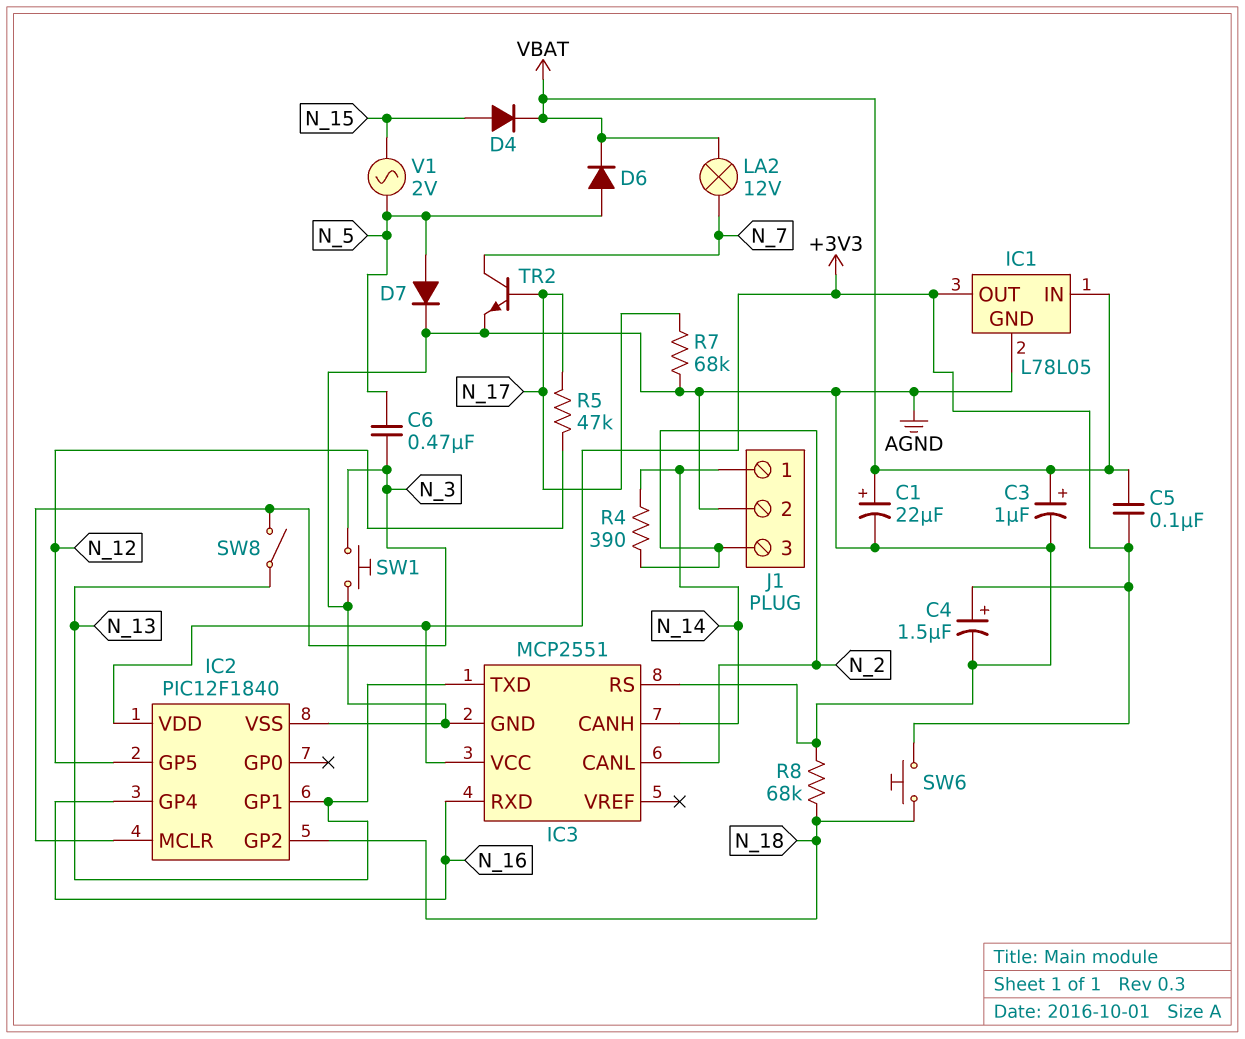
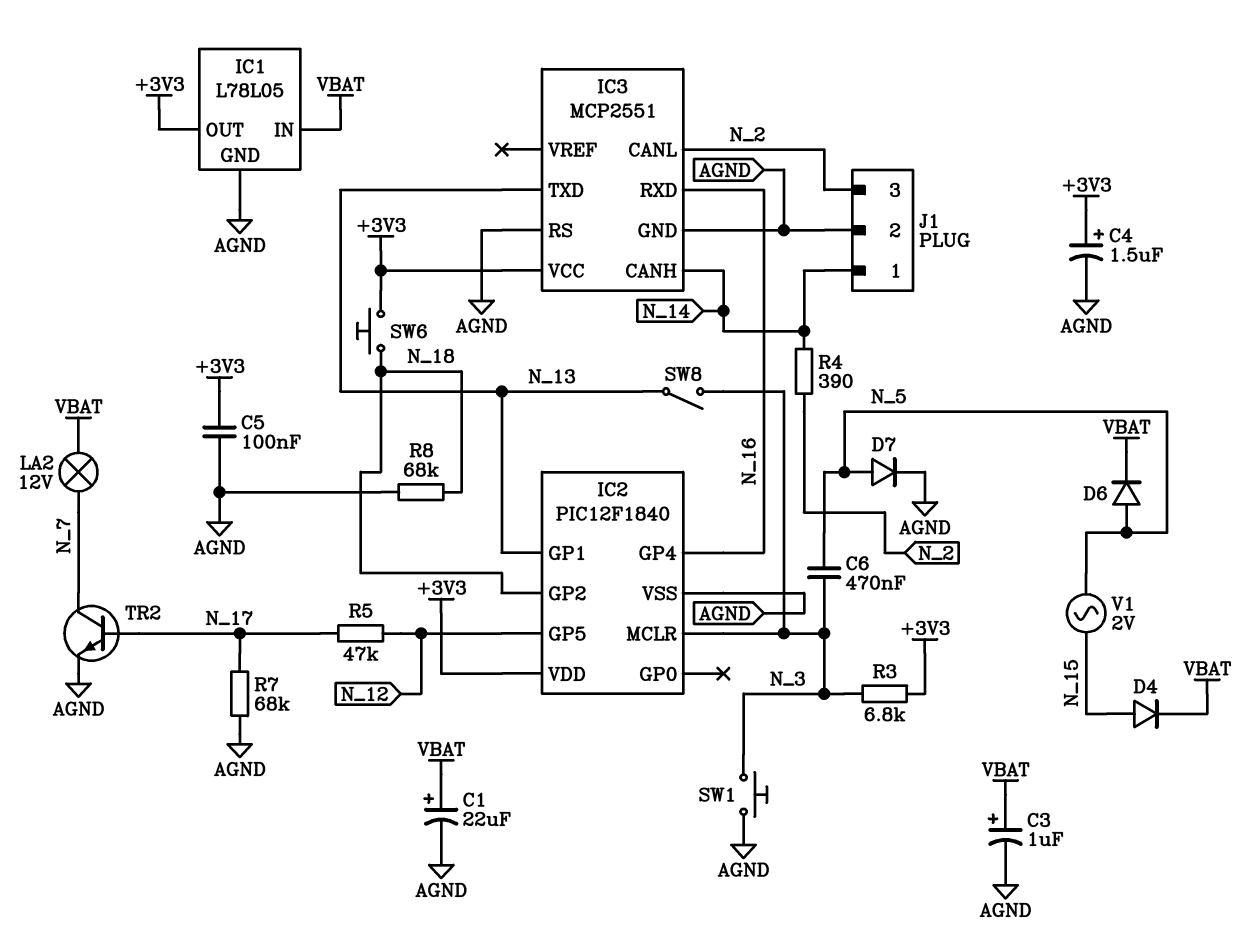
C5: 100nF (+3V3, VBAT) -> 100nF (+3V3, AGND)
R3: none -> 6.8k (+3V3, N_3)

